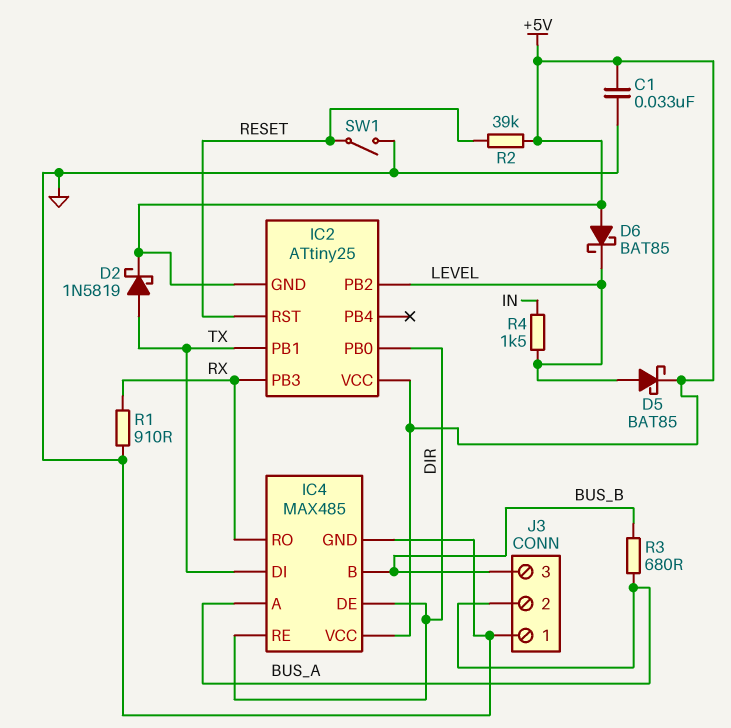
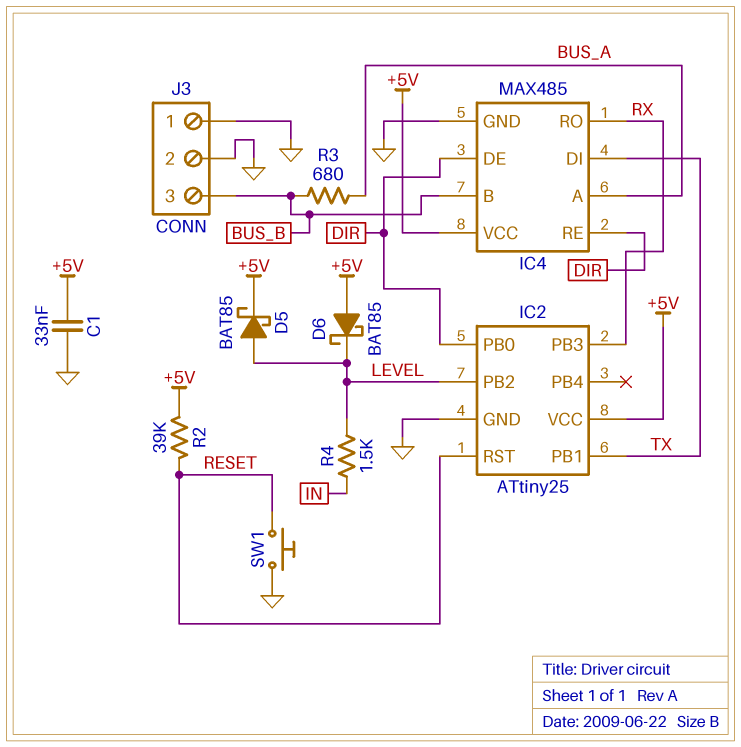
D2: schottky 1N5819 (A TX, K +5V) -> none
IC2 pin GND: +5V -> GND
J3 pin 2: BUS_A -> GND
R1: 910 (GND, RX) -> none
SW1: switch (GND, RESET) -> button (GND, RESET)

